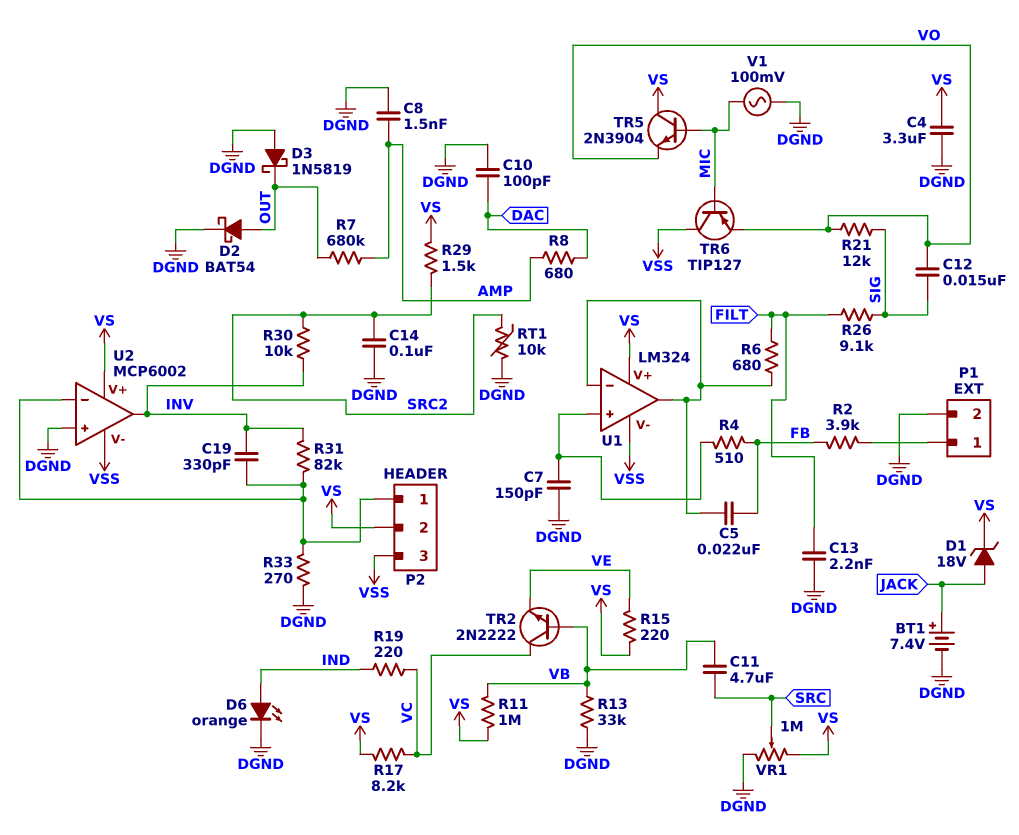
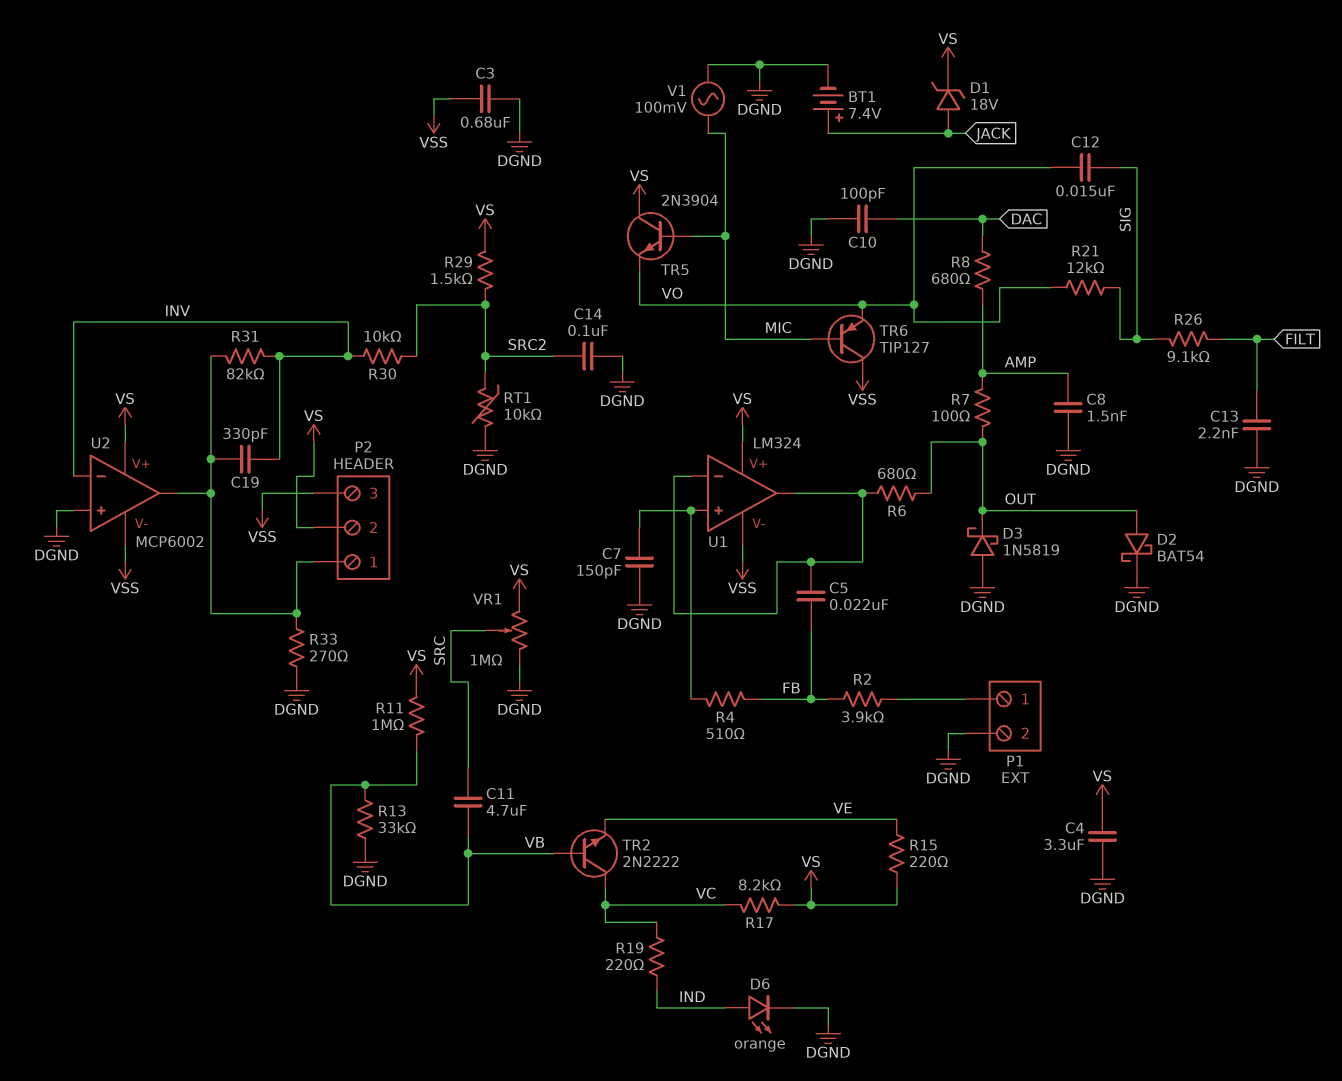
C3: none -> 680nF (DGND, VSS)
R6: 680 (FILT, U1/in-) -> 680 (OUT, U1/in-)
R7: 680k (AMP, OUT) -> 100 (AMP, OUT)
U2 pin in-: P2/1 -> INV
U2 pin out: INV -> P2/1

